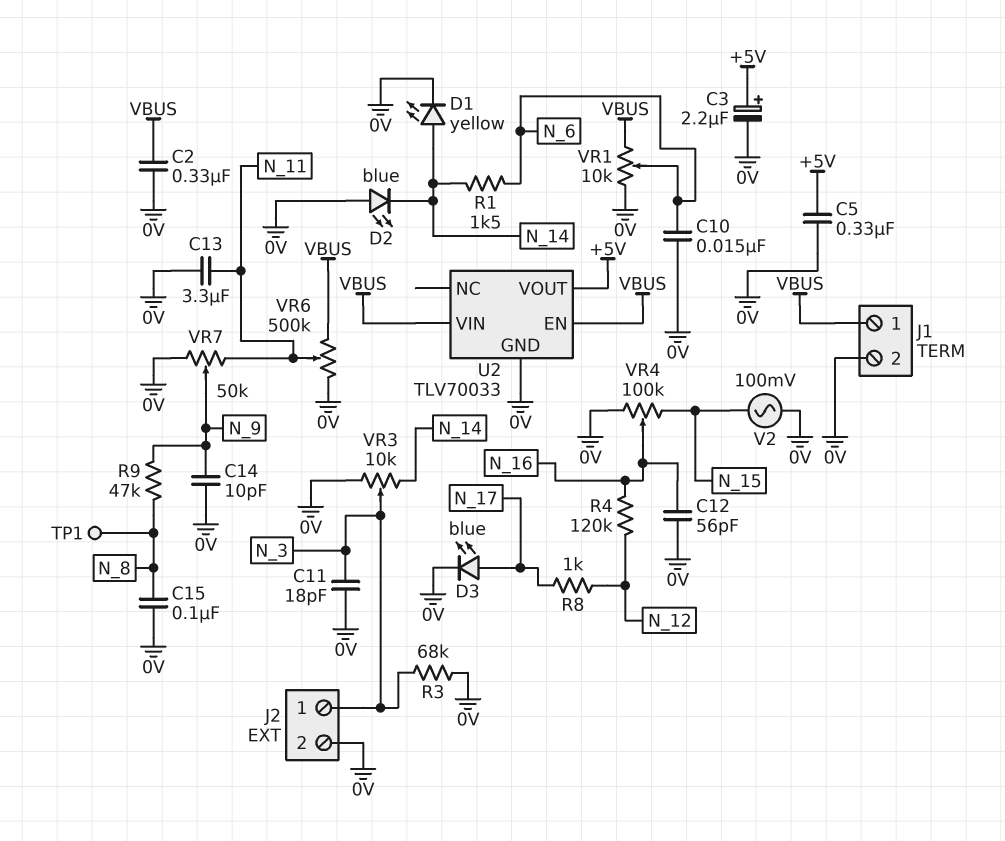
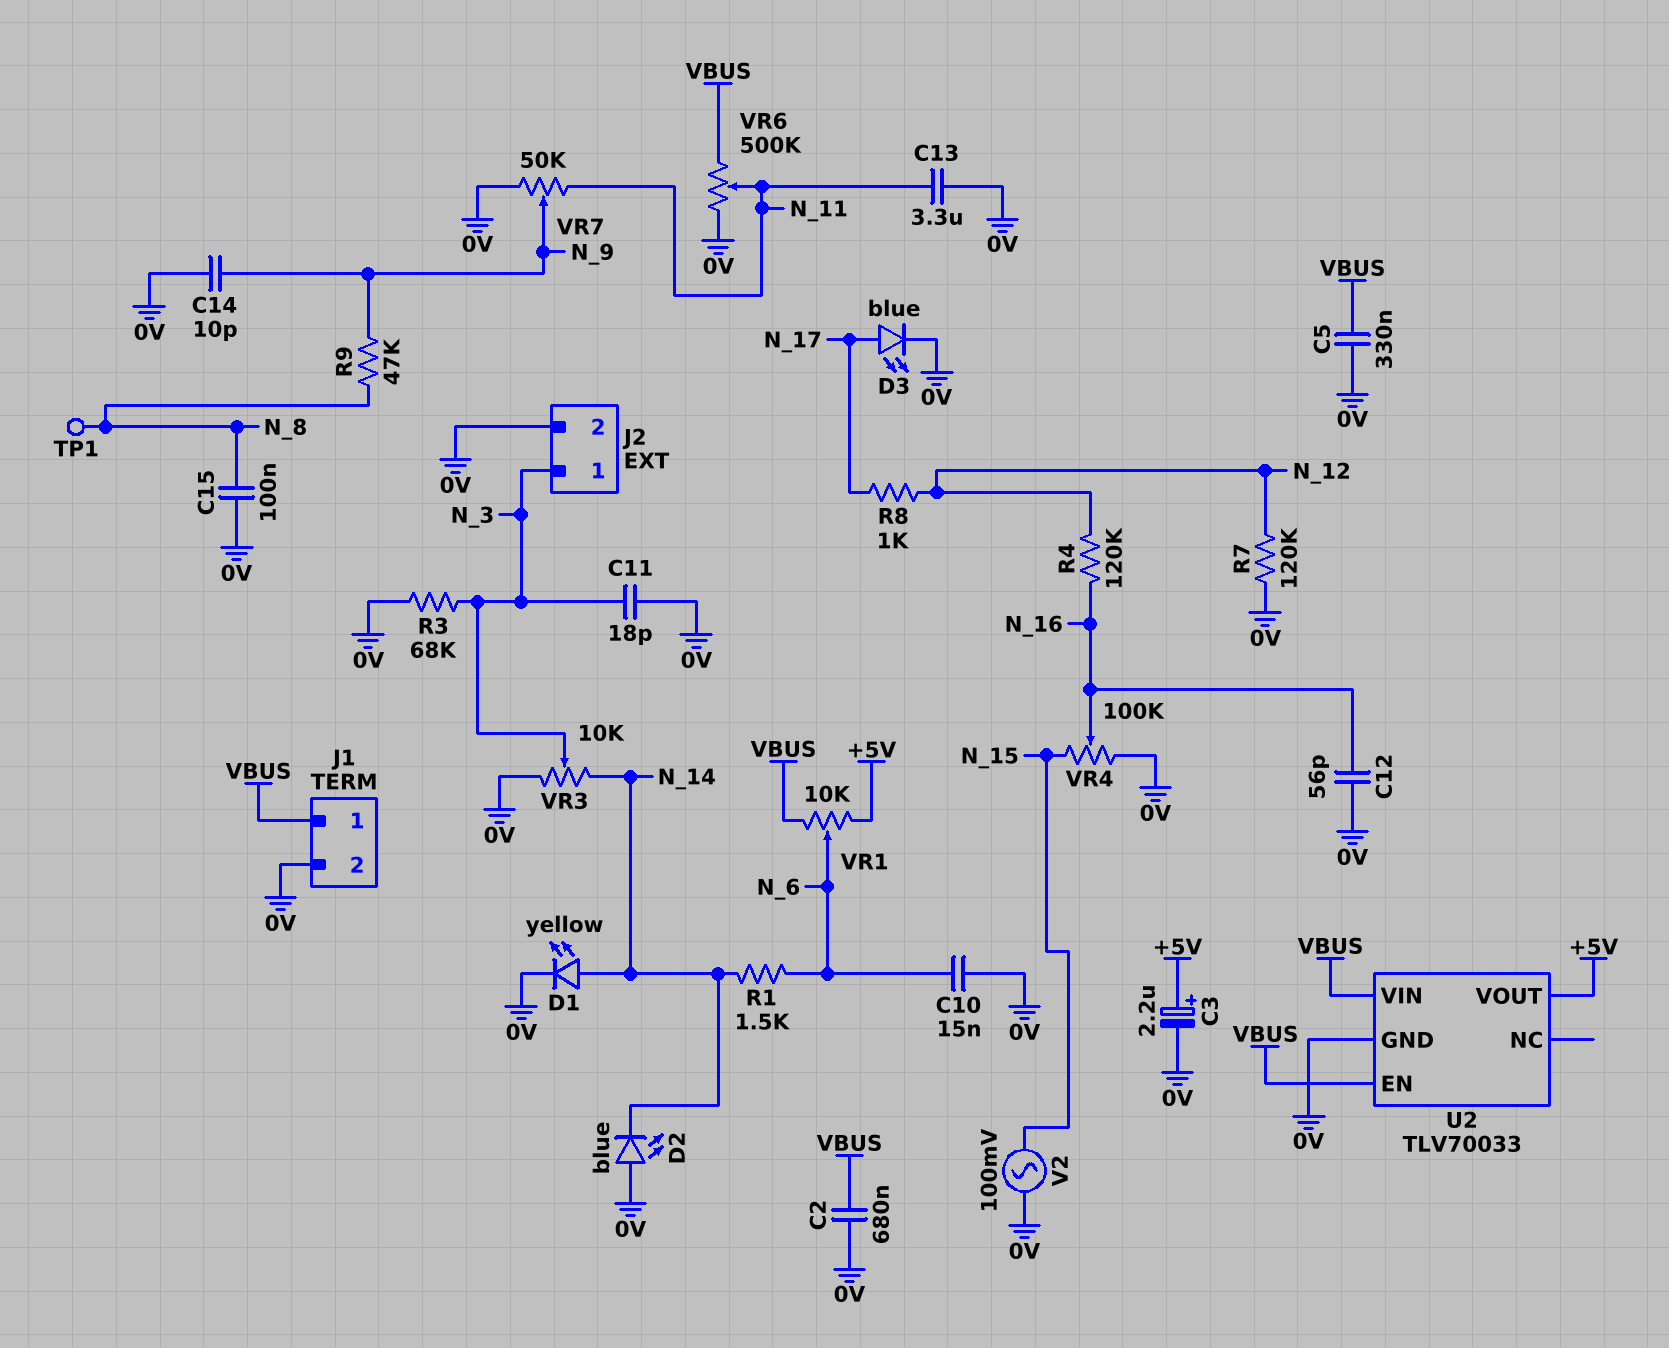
C2: 330nF (0V, VBUS) -> 680nF (0V, VBUS)
C5: 330nF (+5V, 0V) -> 330nF (0V, VBUS)
R7: none -> 120k (0V, N_12)
VR1: 10k (0V, VBUS, wiper N_6) -> 10k (+5V, VBUS, wiper N_6)

